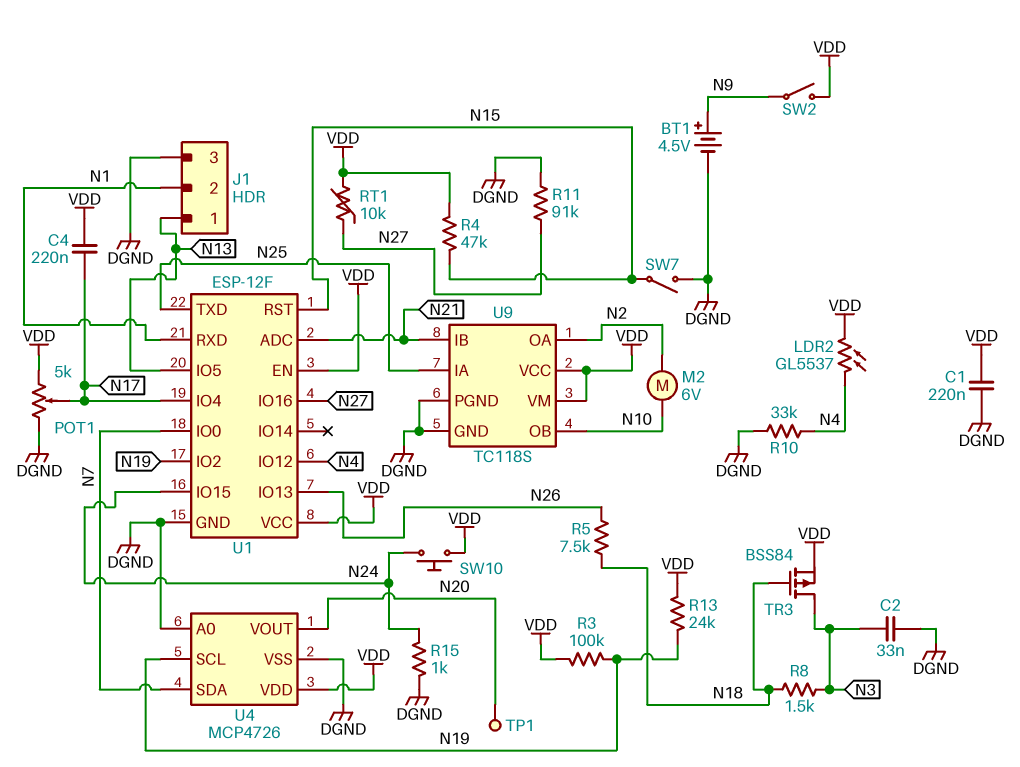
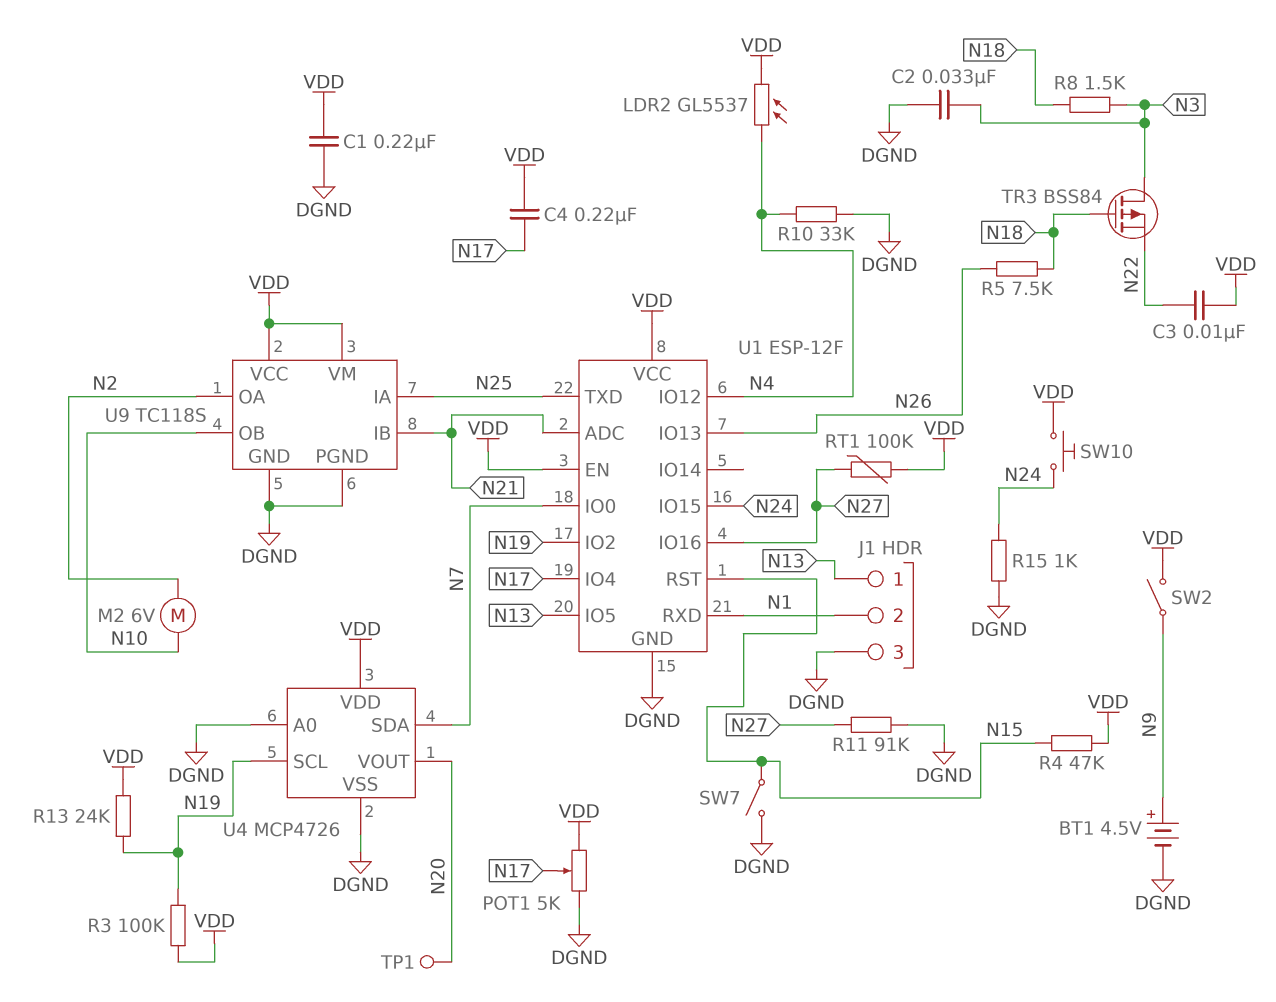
C3: none -> 10nF (N22, VDD)
RT1: 10k (N27, VDD) -> 100k (N27, VDD)
TR3: PMOS BSS84 (G N18, D N3, S VDD) -> PMOS BSS84 (G N18, D N3, S N22)

